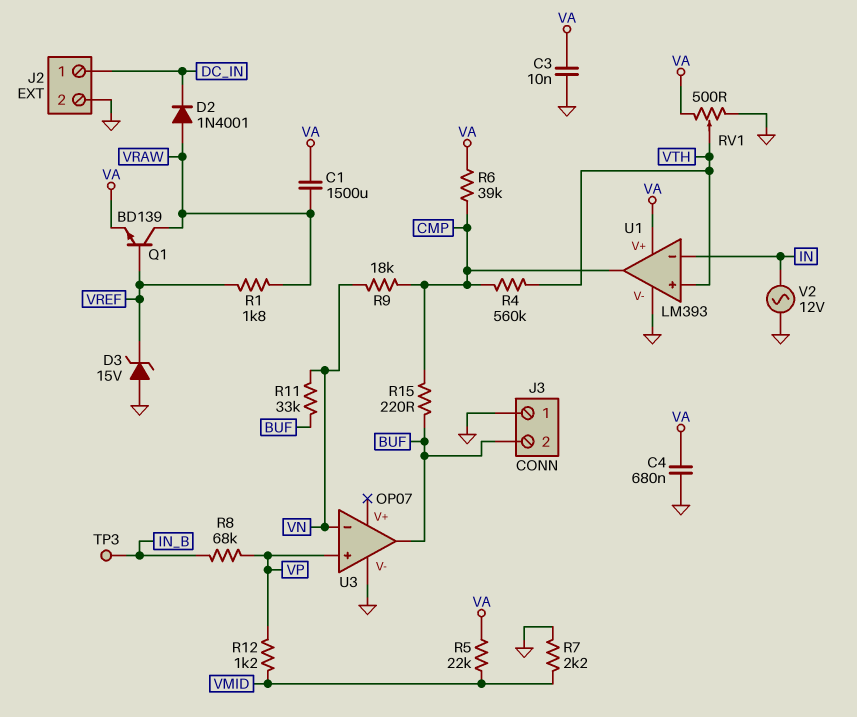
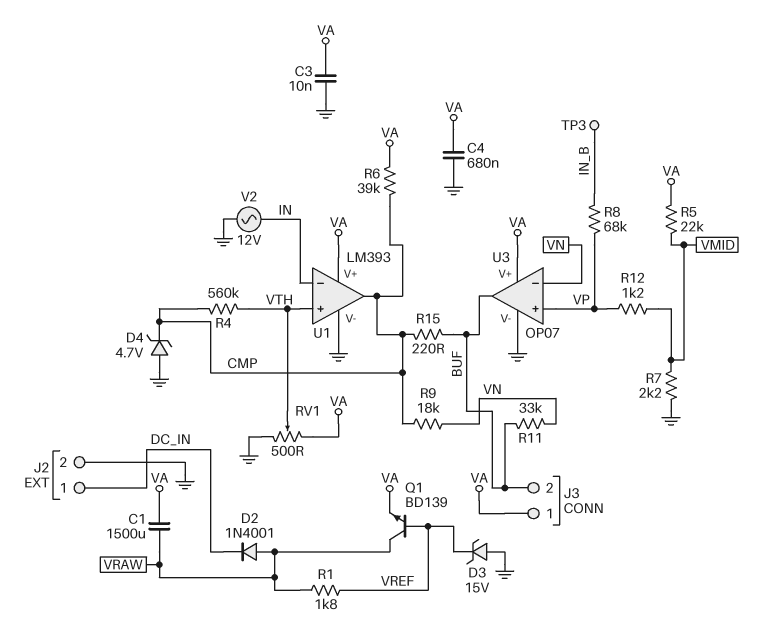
D4: none -> zener 4.7V (A GND, K CMP)
J3 pin 1: GND -> VA
U3 pin V+: none -> VA

